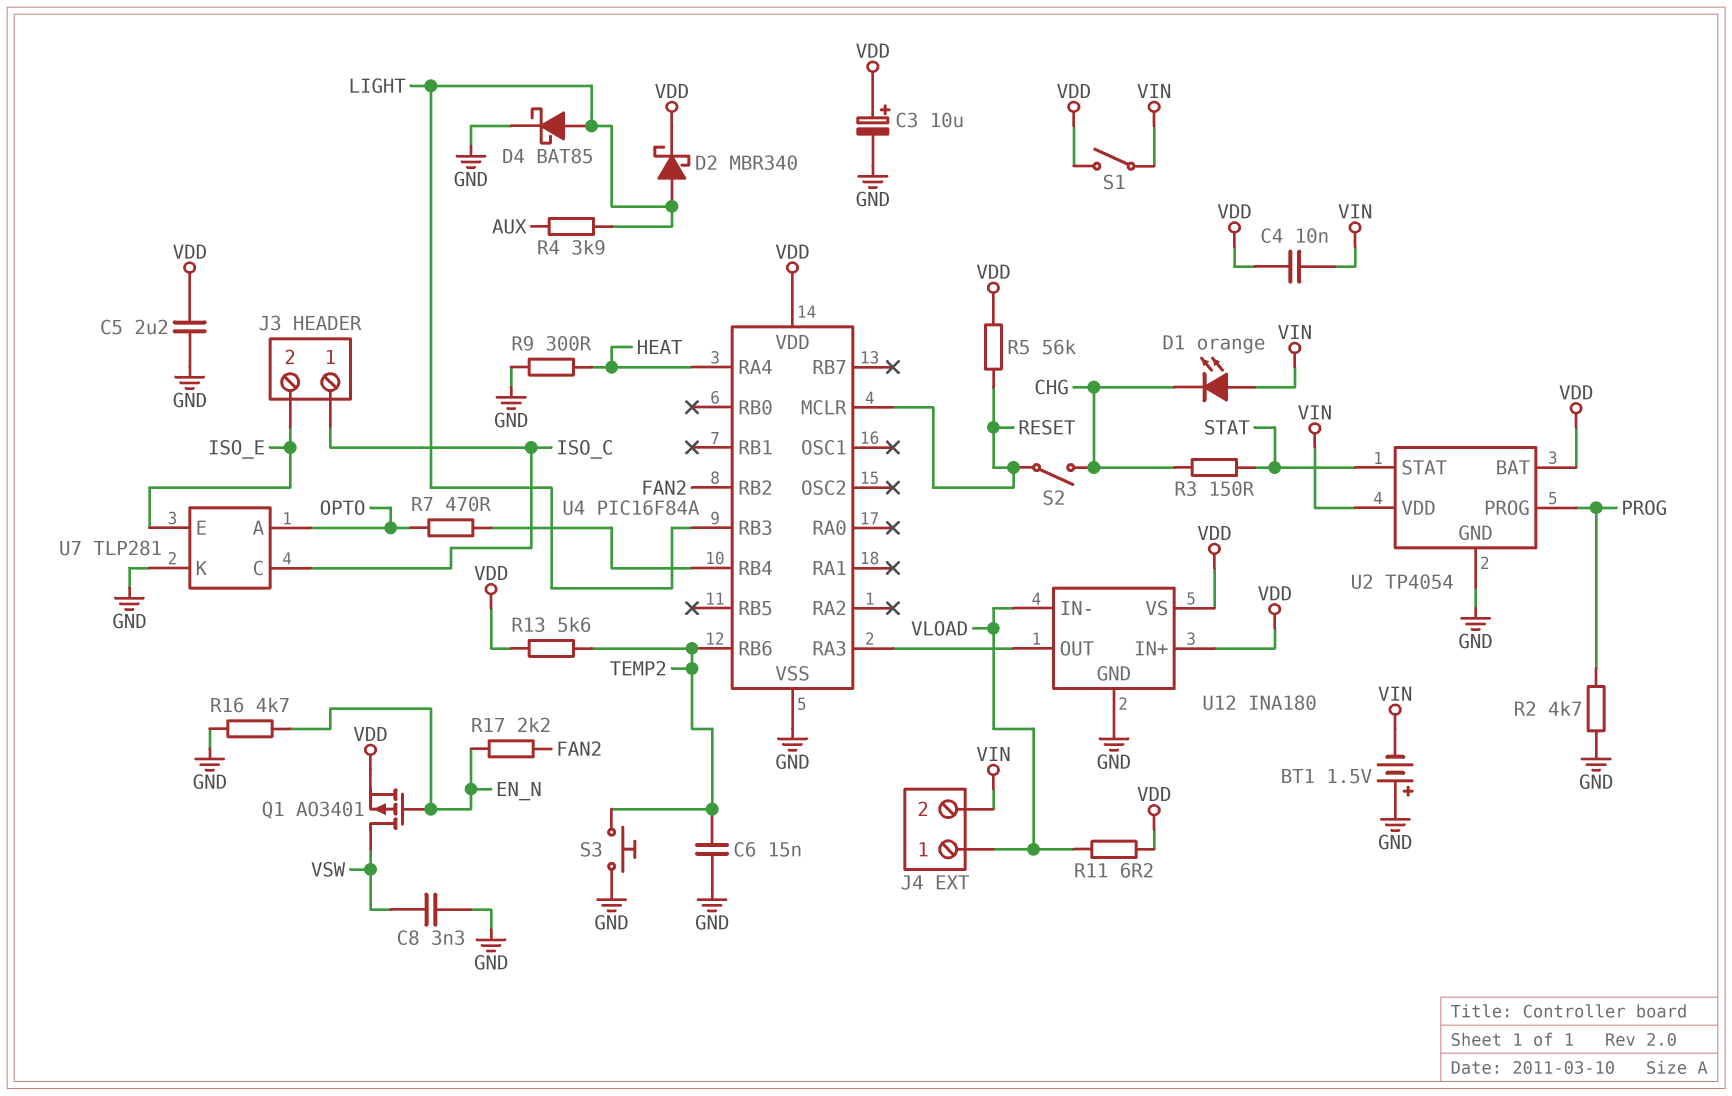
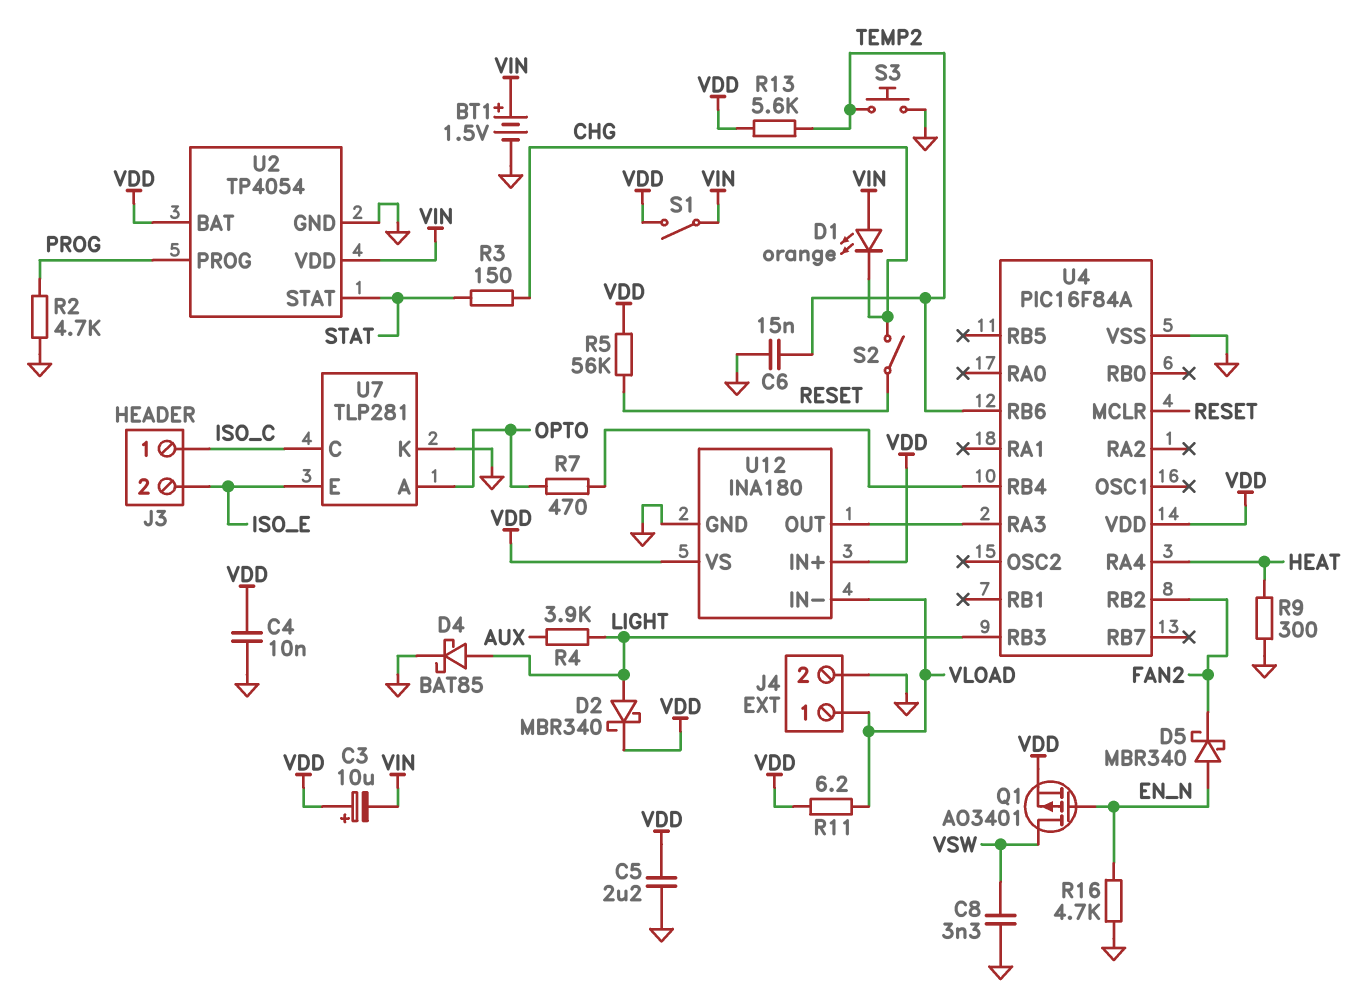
BT1: 1.5V (plus GND, minus VIN) -> 1.5V (plus VIN, minus GND)
C3: 10uF (plus VDD, minus GND) -> 10uF (plus VDD, minus VIN)
C4: 10nF (VDD, VIN) -> 10nF (GND, VDD)
D5: none -> schottky MBR340 (A EN_N, K FAN2)
J4 pin 2: VIN -> GND
R17: 2.2k (EN_N, FAN2) -> none

